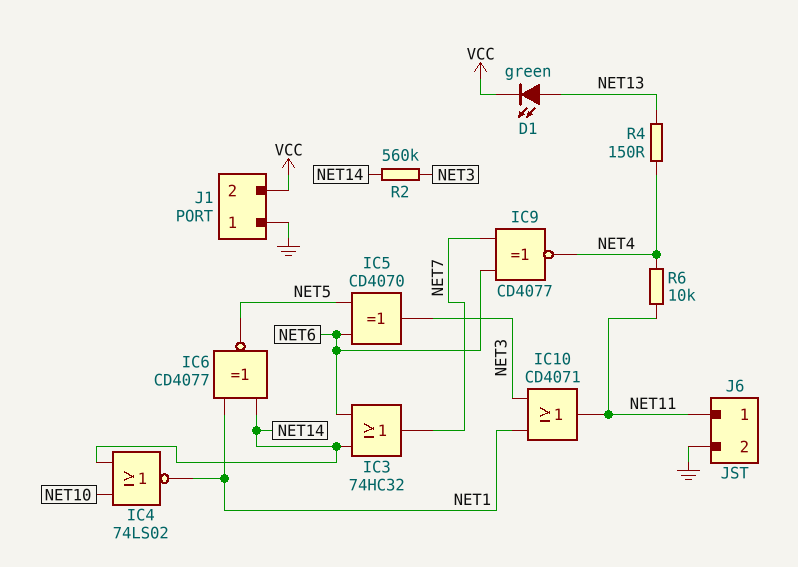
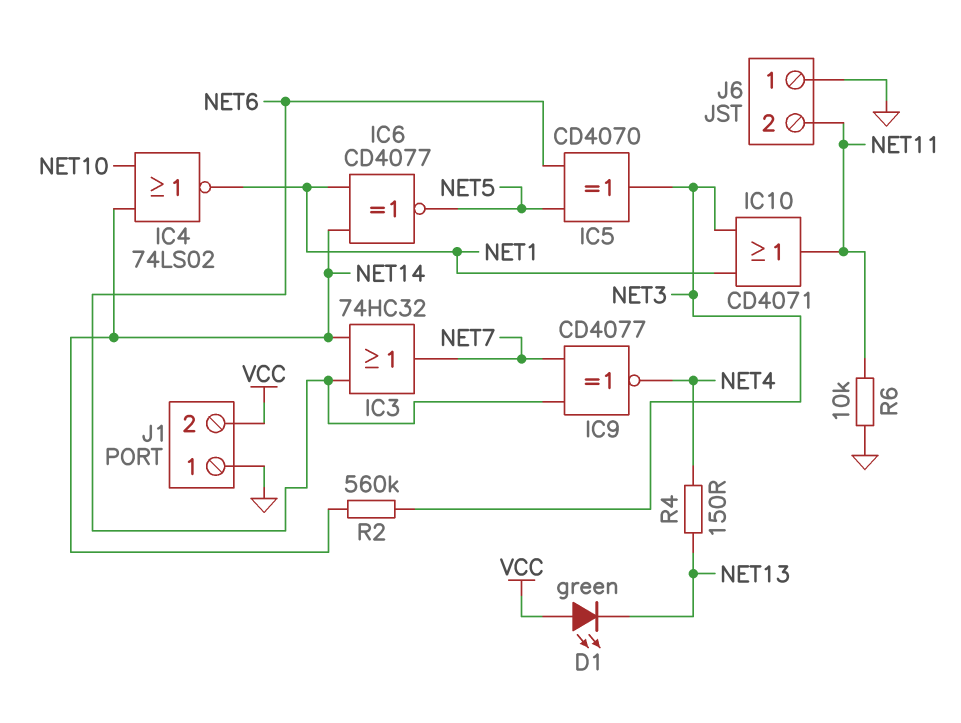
D1: LED green (A NET13, K VCC) -> LED green (A VCC, K NET13)
J6 pin 1: NET11 -> GND
J6 pin 2: GND -> NET11
R6: 10k (NET4, NET11) -> 10k (GND, NET11)

